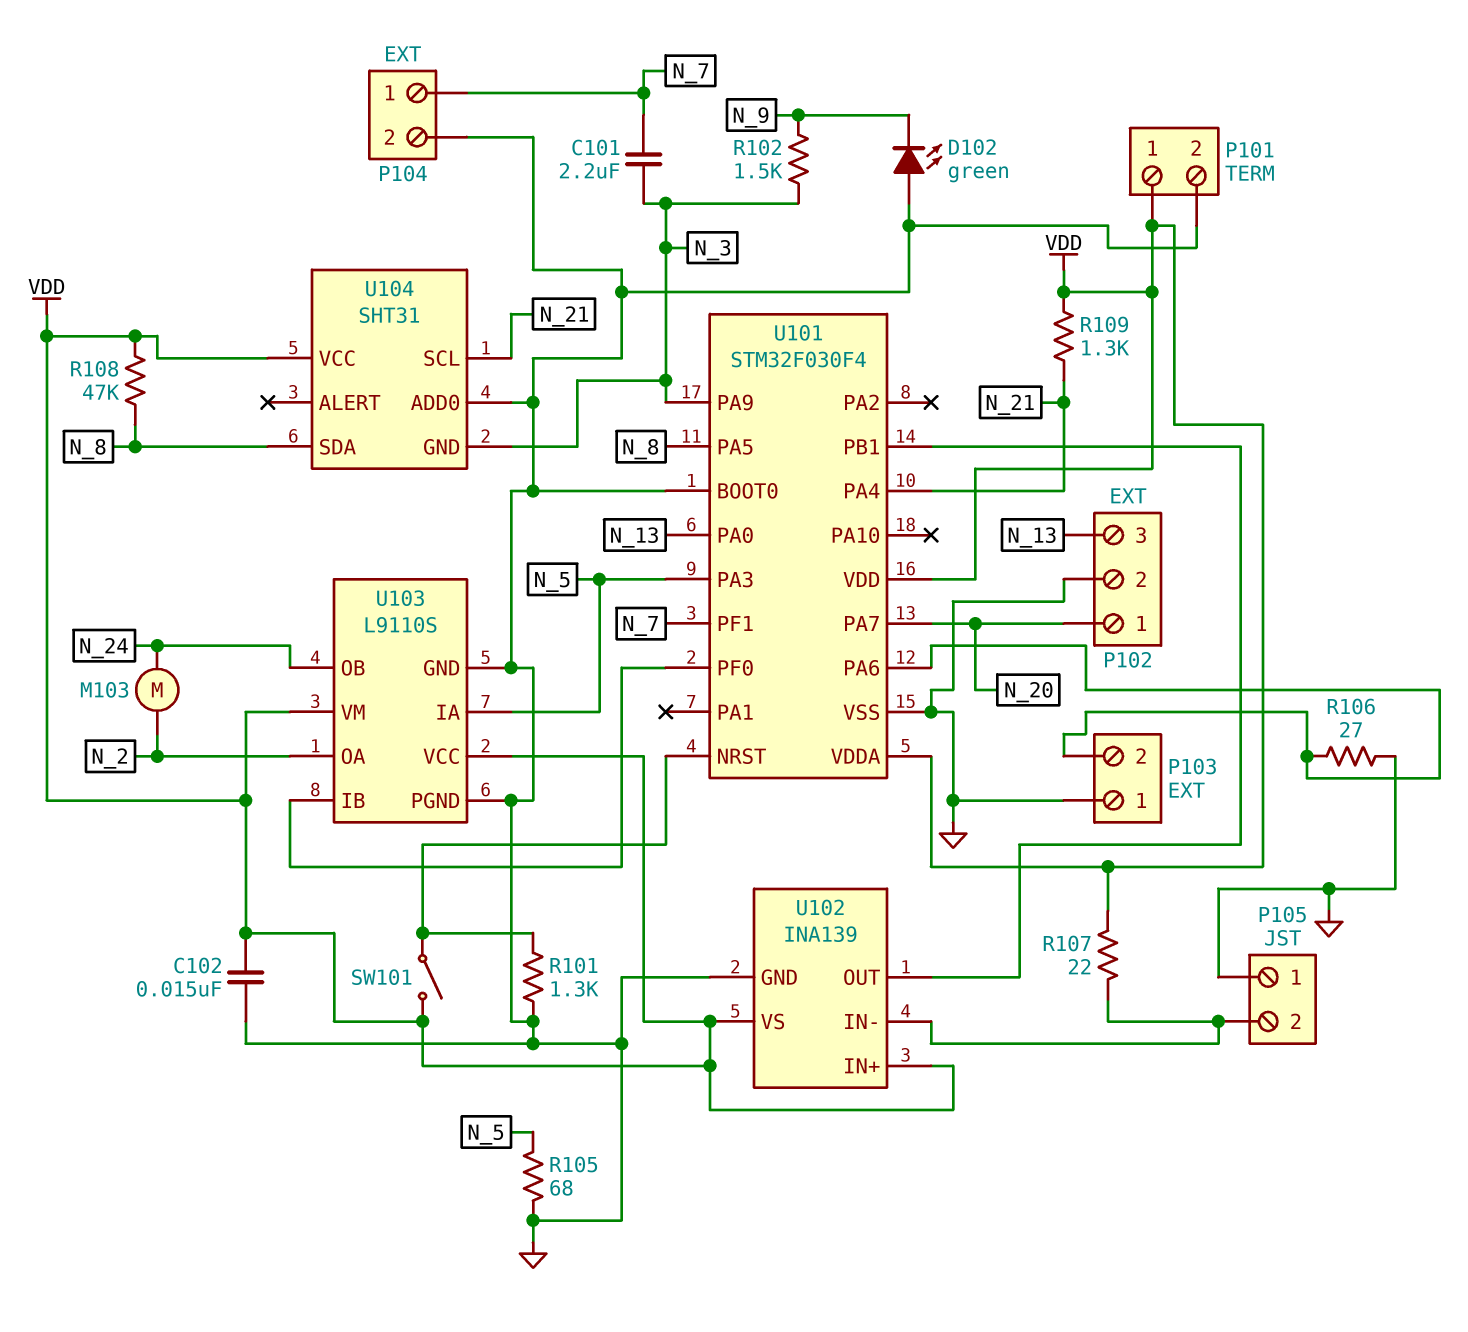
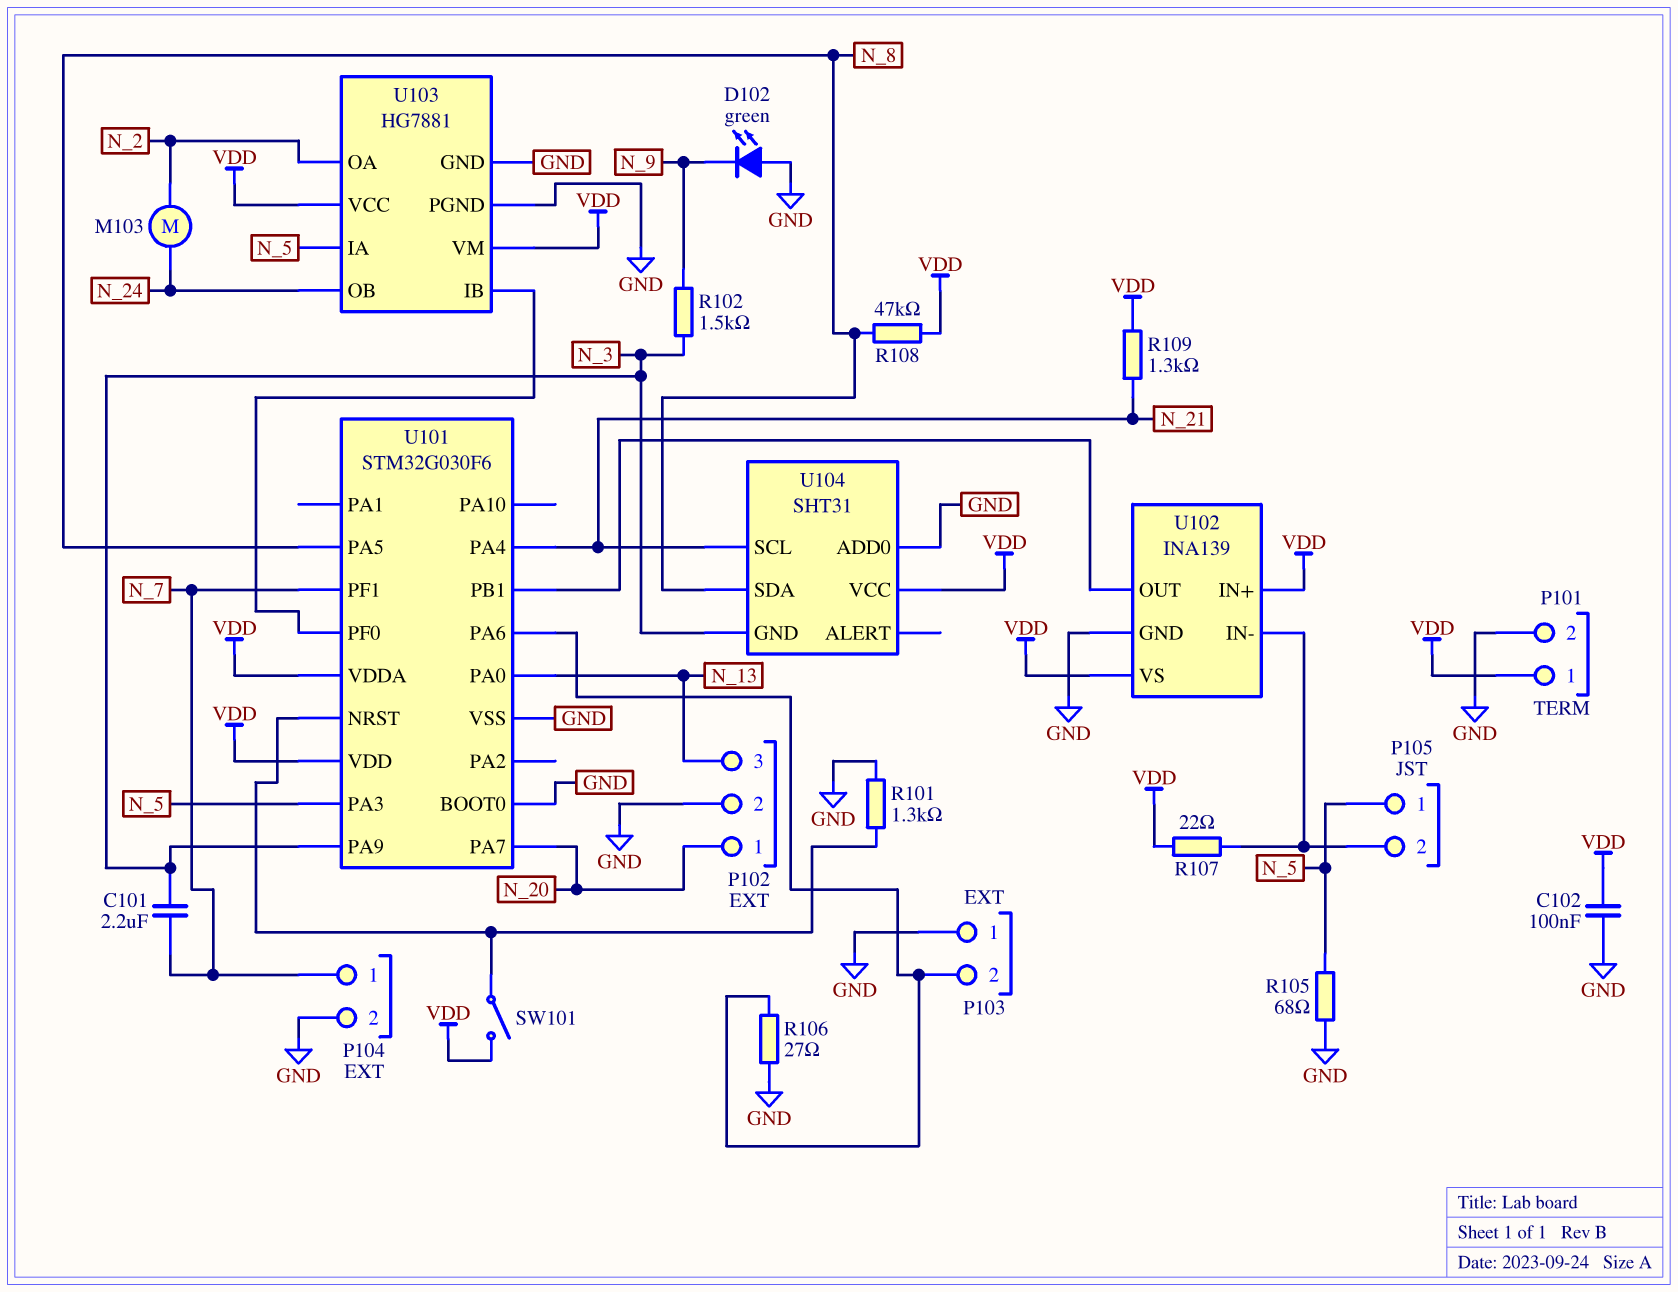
C102: 15nF (GND, VDD) -> 100nF (GND, VDD)
P105 pin 1: GND -> N_5
U101: STM32F030F4 -> STM32G030F6
U103: L9110S -> HG7881

